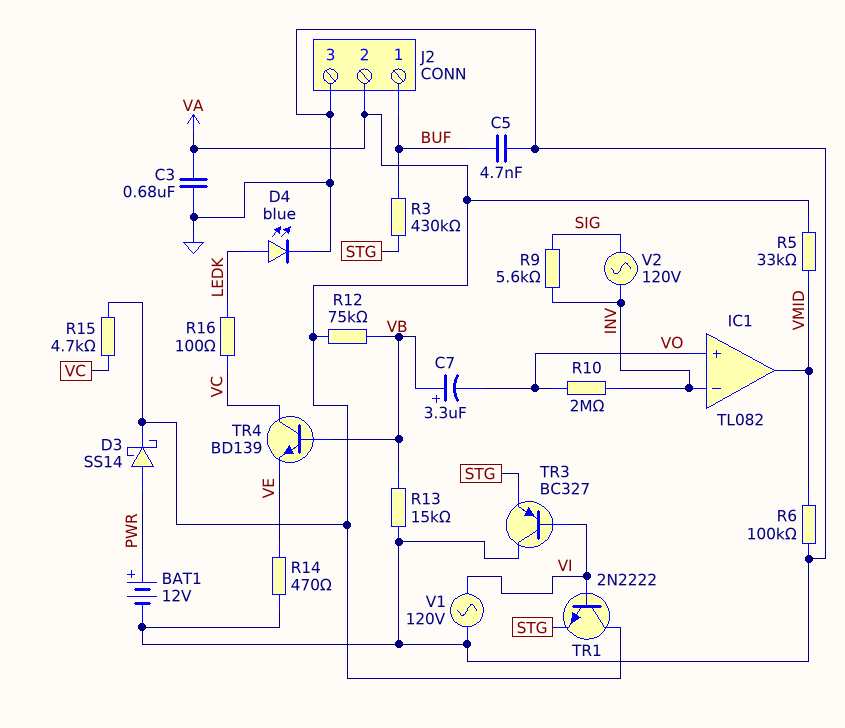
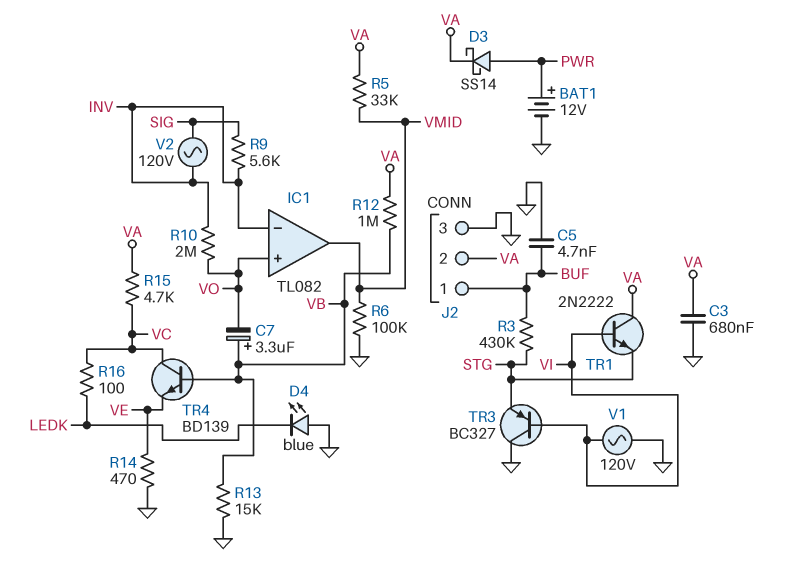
D4: LED blue (A LEDK, K GND) -> LED blue (A GND, K LEDK)
R12: 75k (VA, VB) -> 1M (VA, VB)

